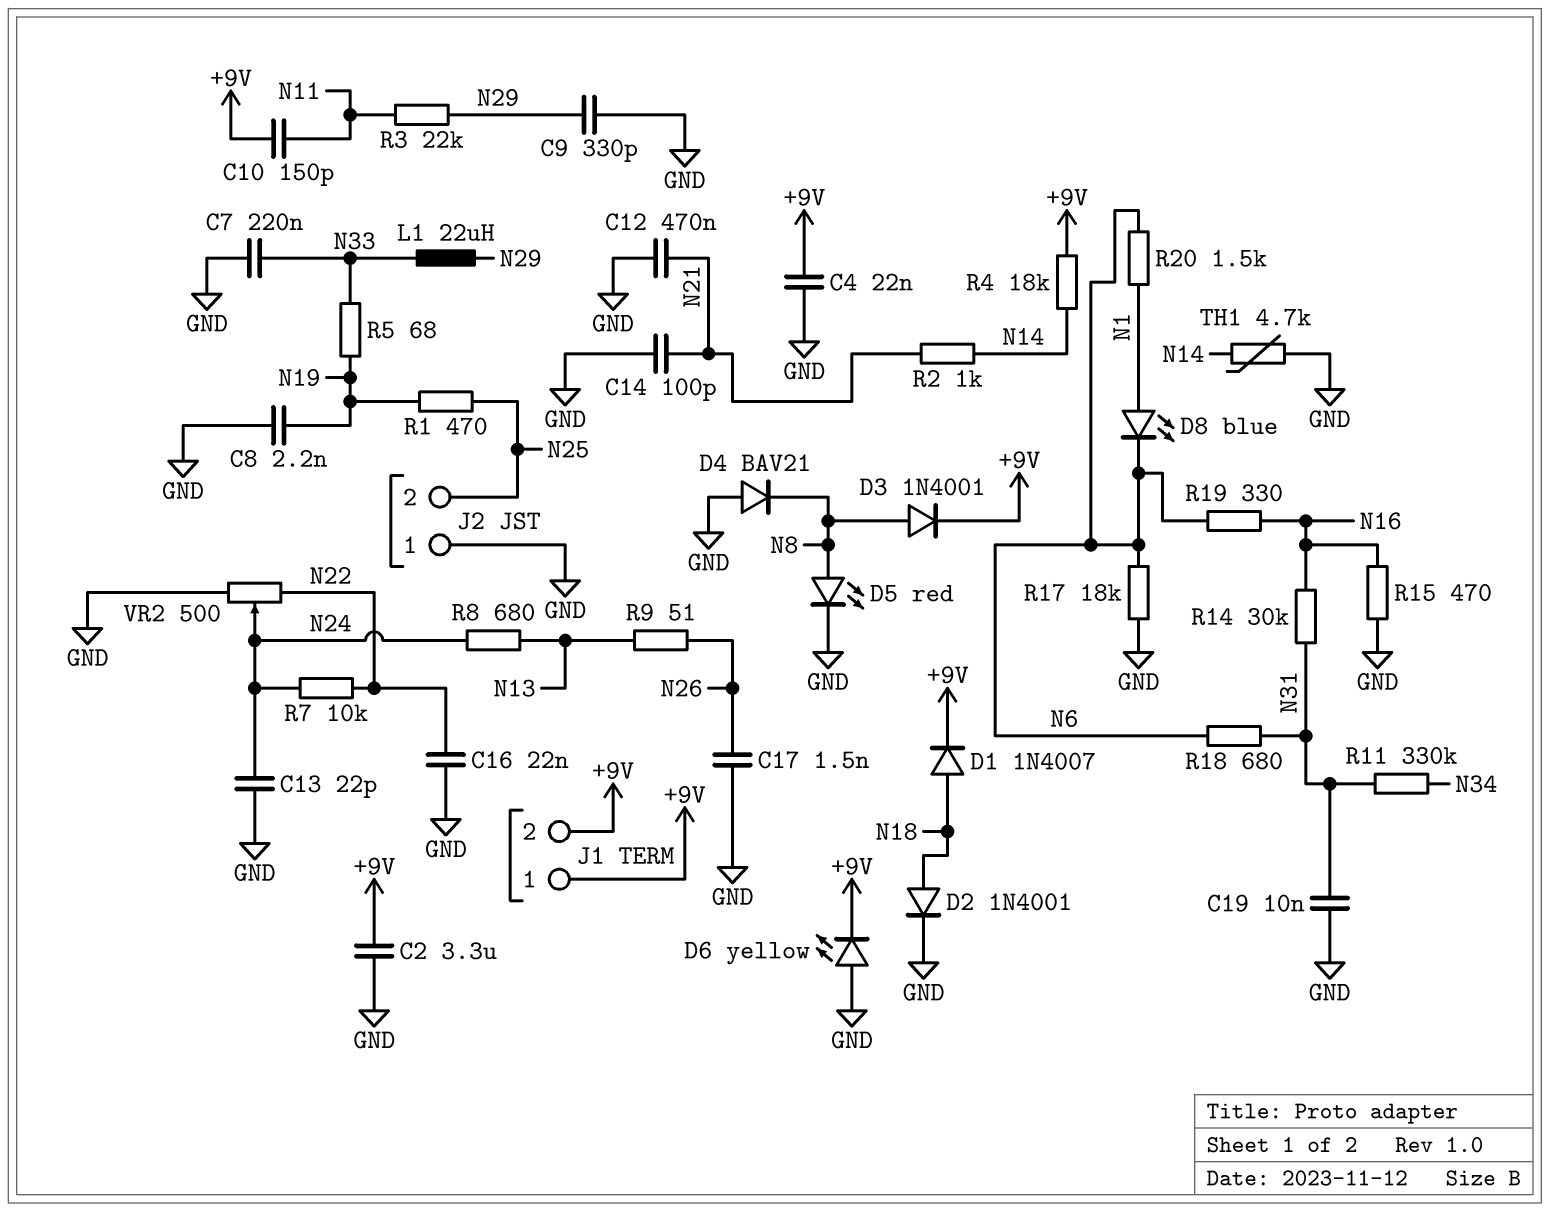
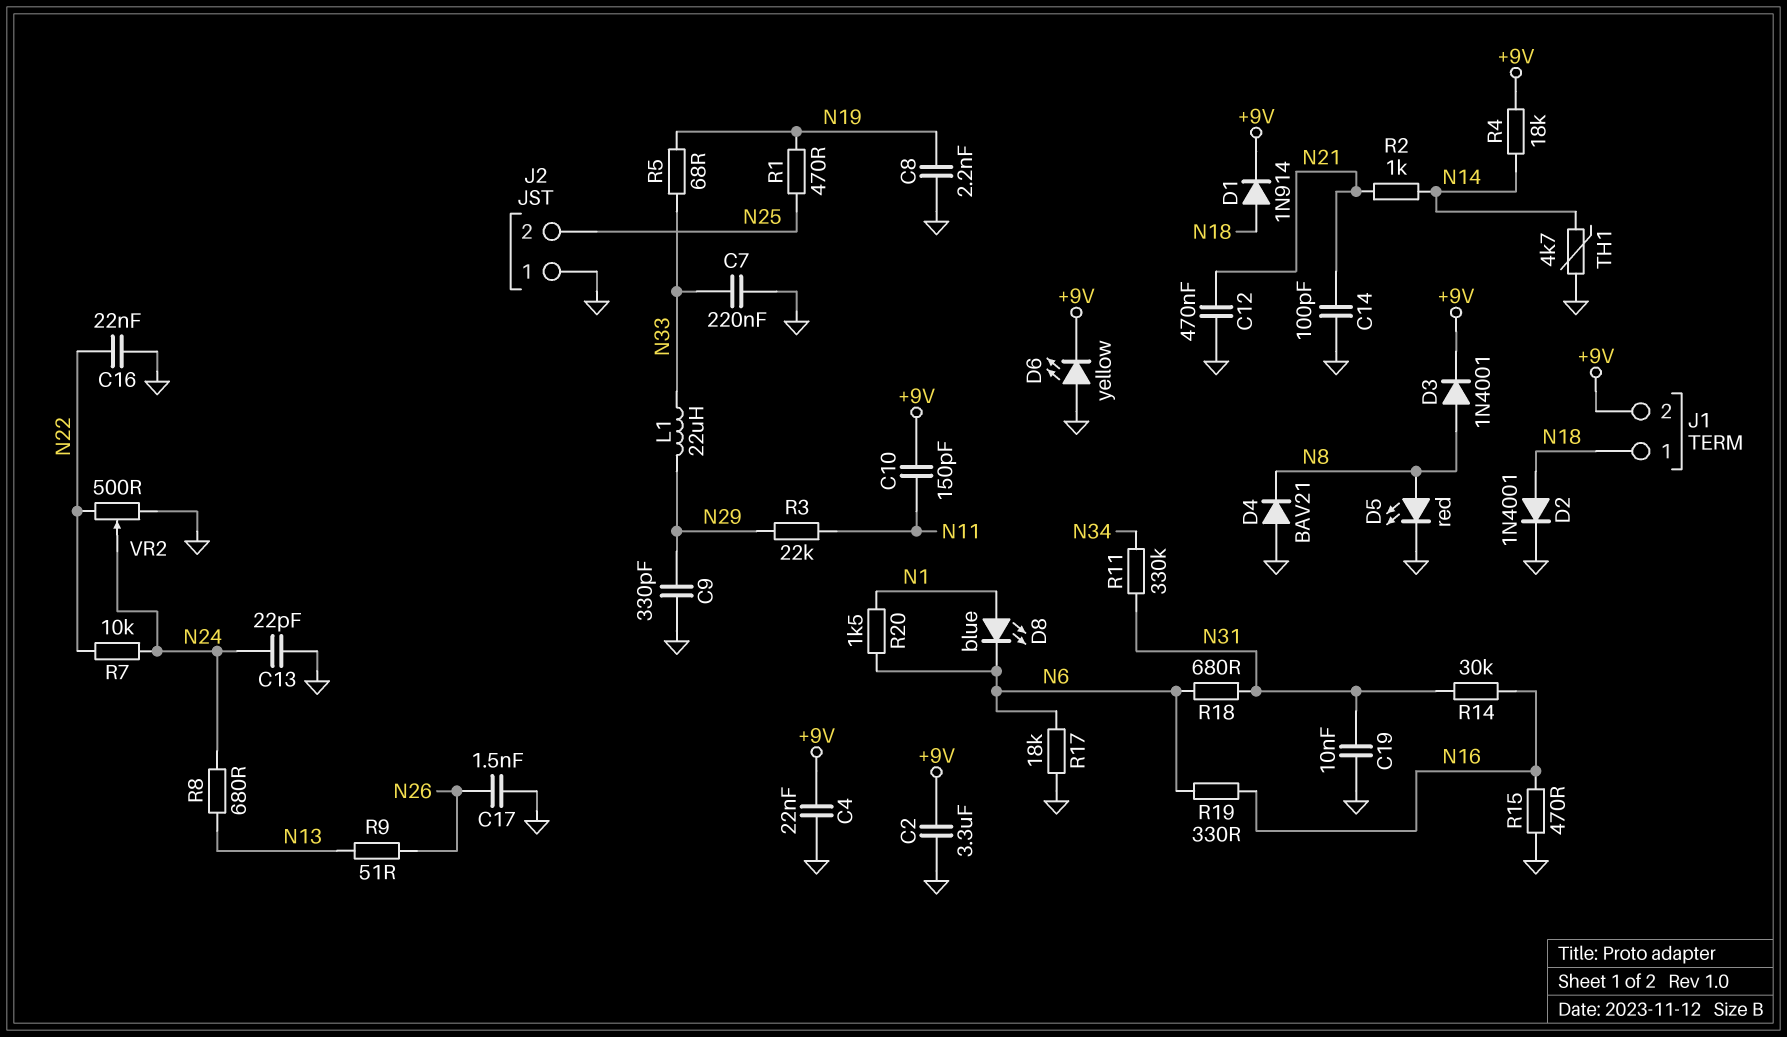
D1: diode 1N4007 (A N18, K +9V) -> diode 1N914 (A N18, K +9V)
J1 pin 1: +9V -> N18

